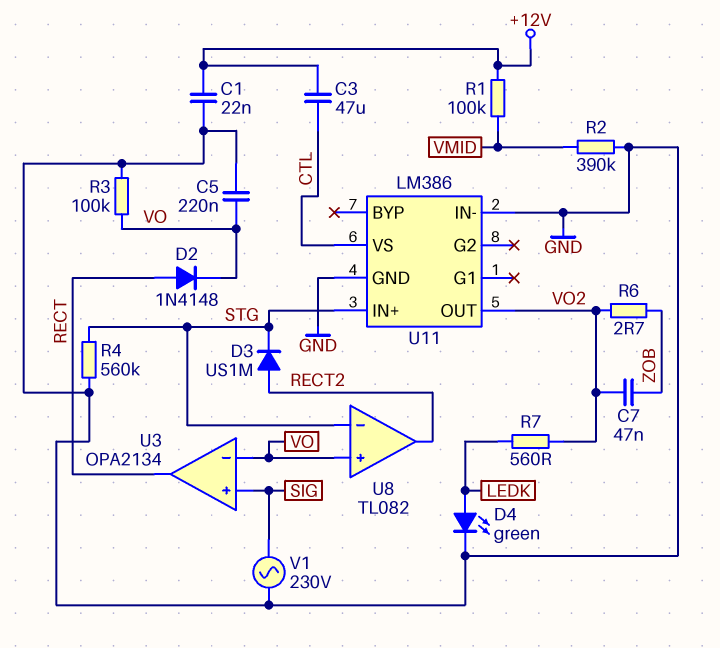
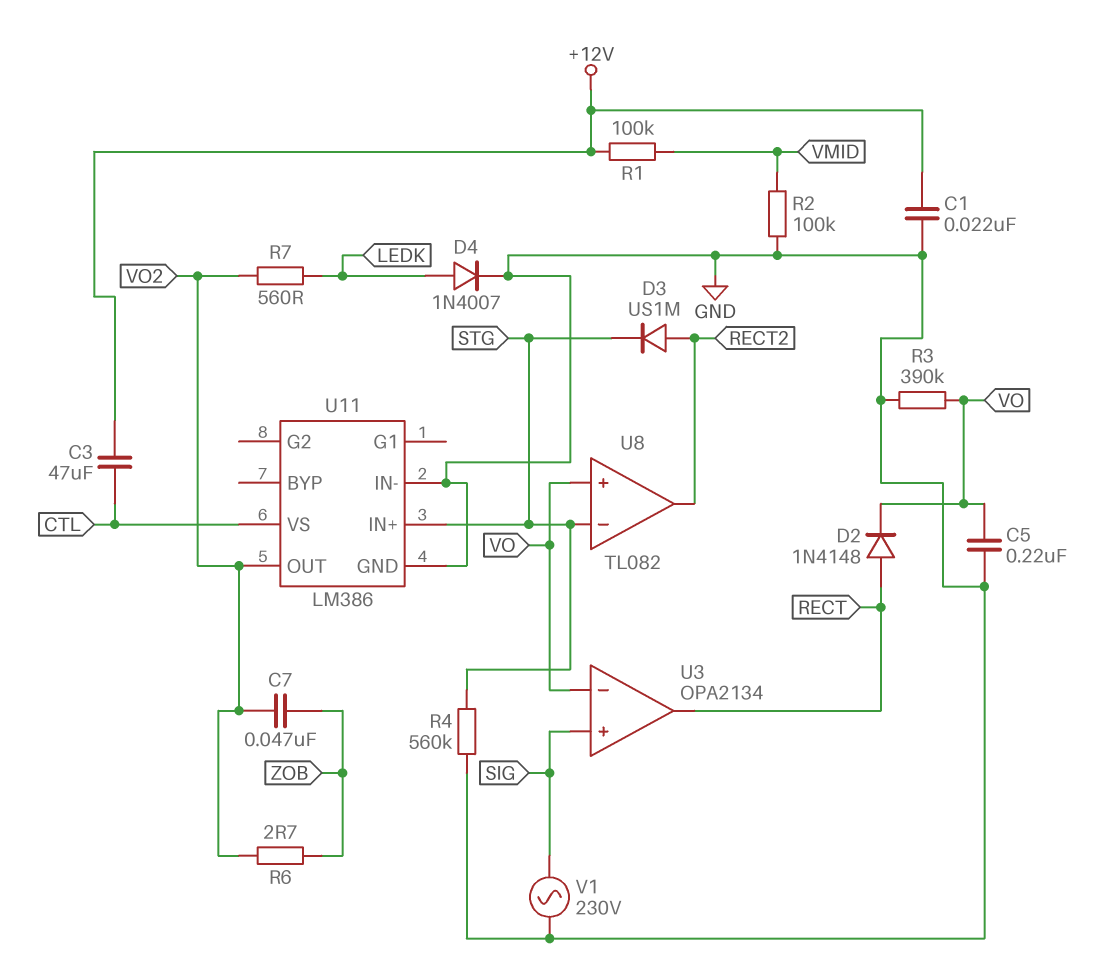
D4: LED green (A LEDK, K GND) -> diode 1N4007 (A LEDK, K GND)
R2: 390k (GND, VMID) -> 100k (GND, VMID)
R3: 100k (GND, VO) -> 390k (GND, VO)

